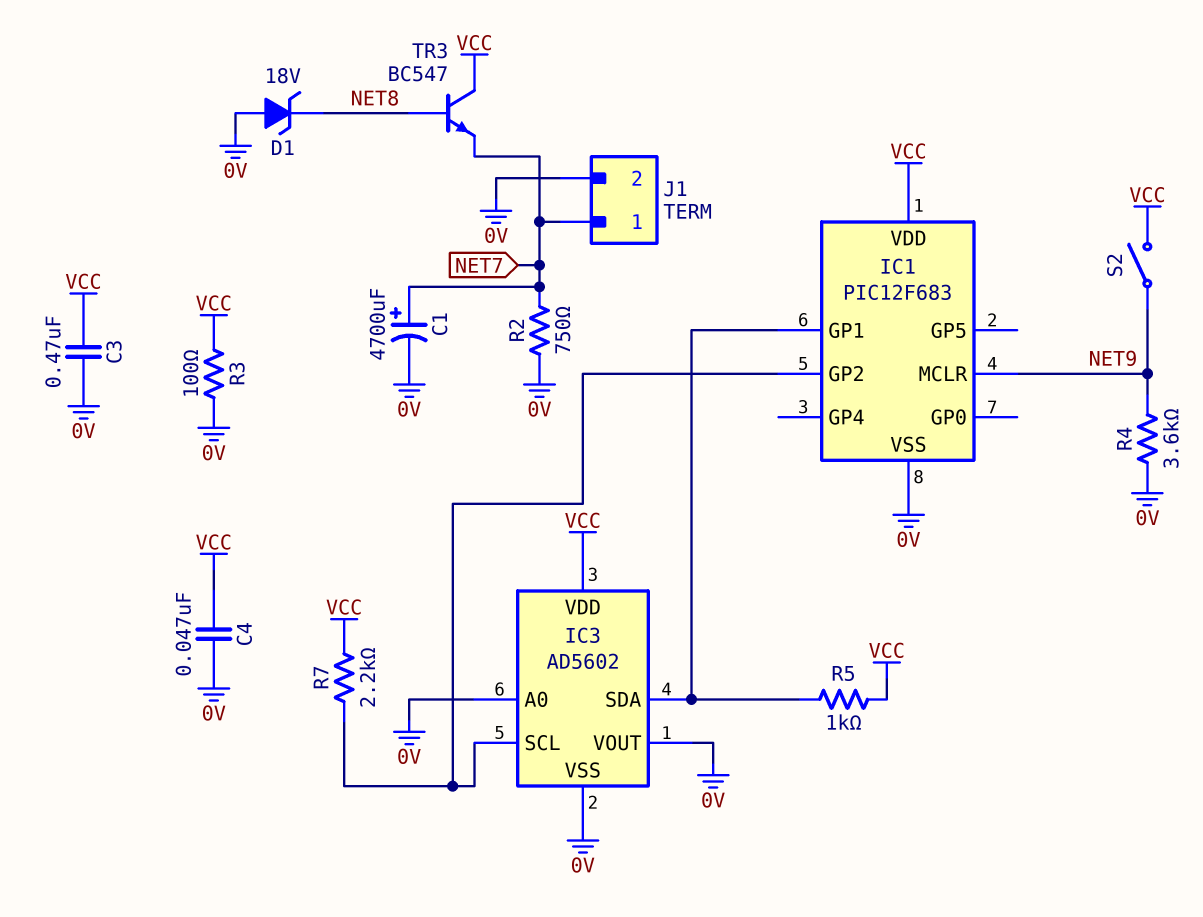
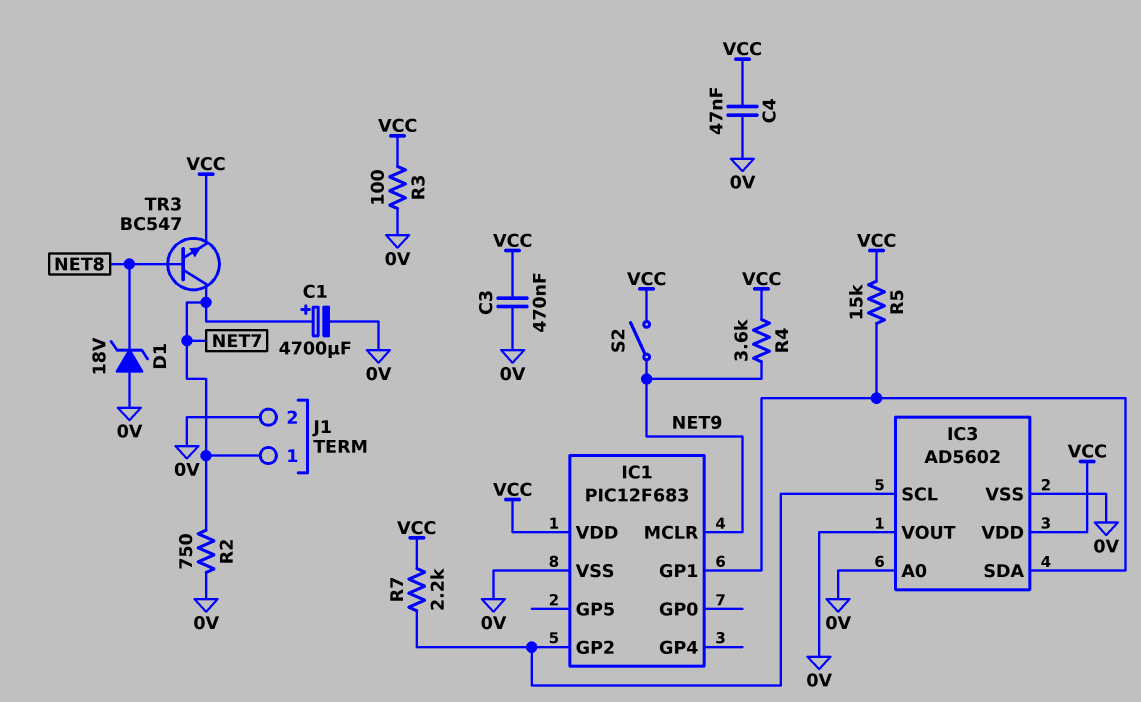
R4: 3.6k (0V, NET9) -> 3.6k (NET9, VCC)
R5: 1k (IC1/GP1, VCC) -> 15k (IC1/GP1, VCC)
TR3: NPN BC547 (B NET8, C VCC, E NET7) -> NPN BC547 (B NET8, C NET7, E VCC)

